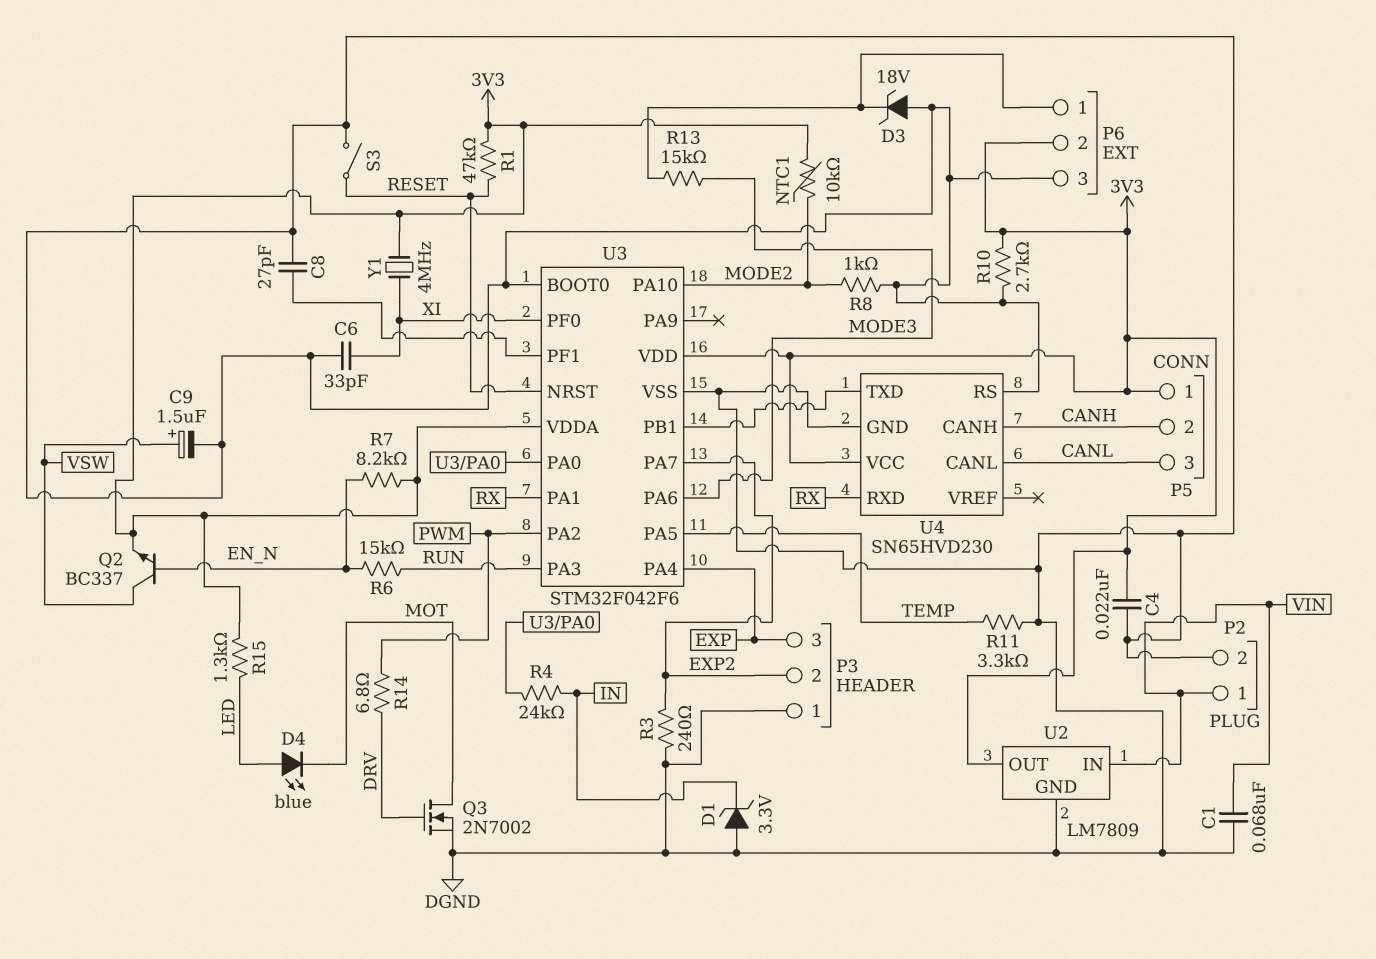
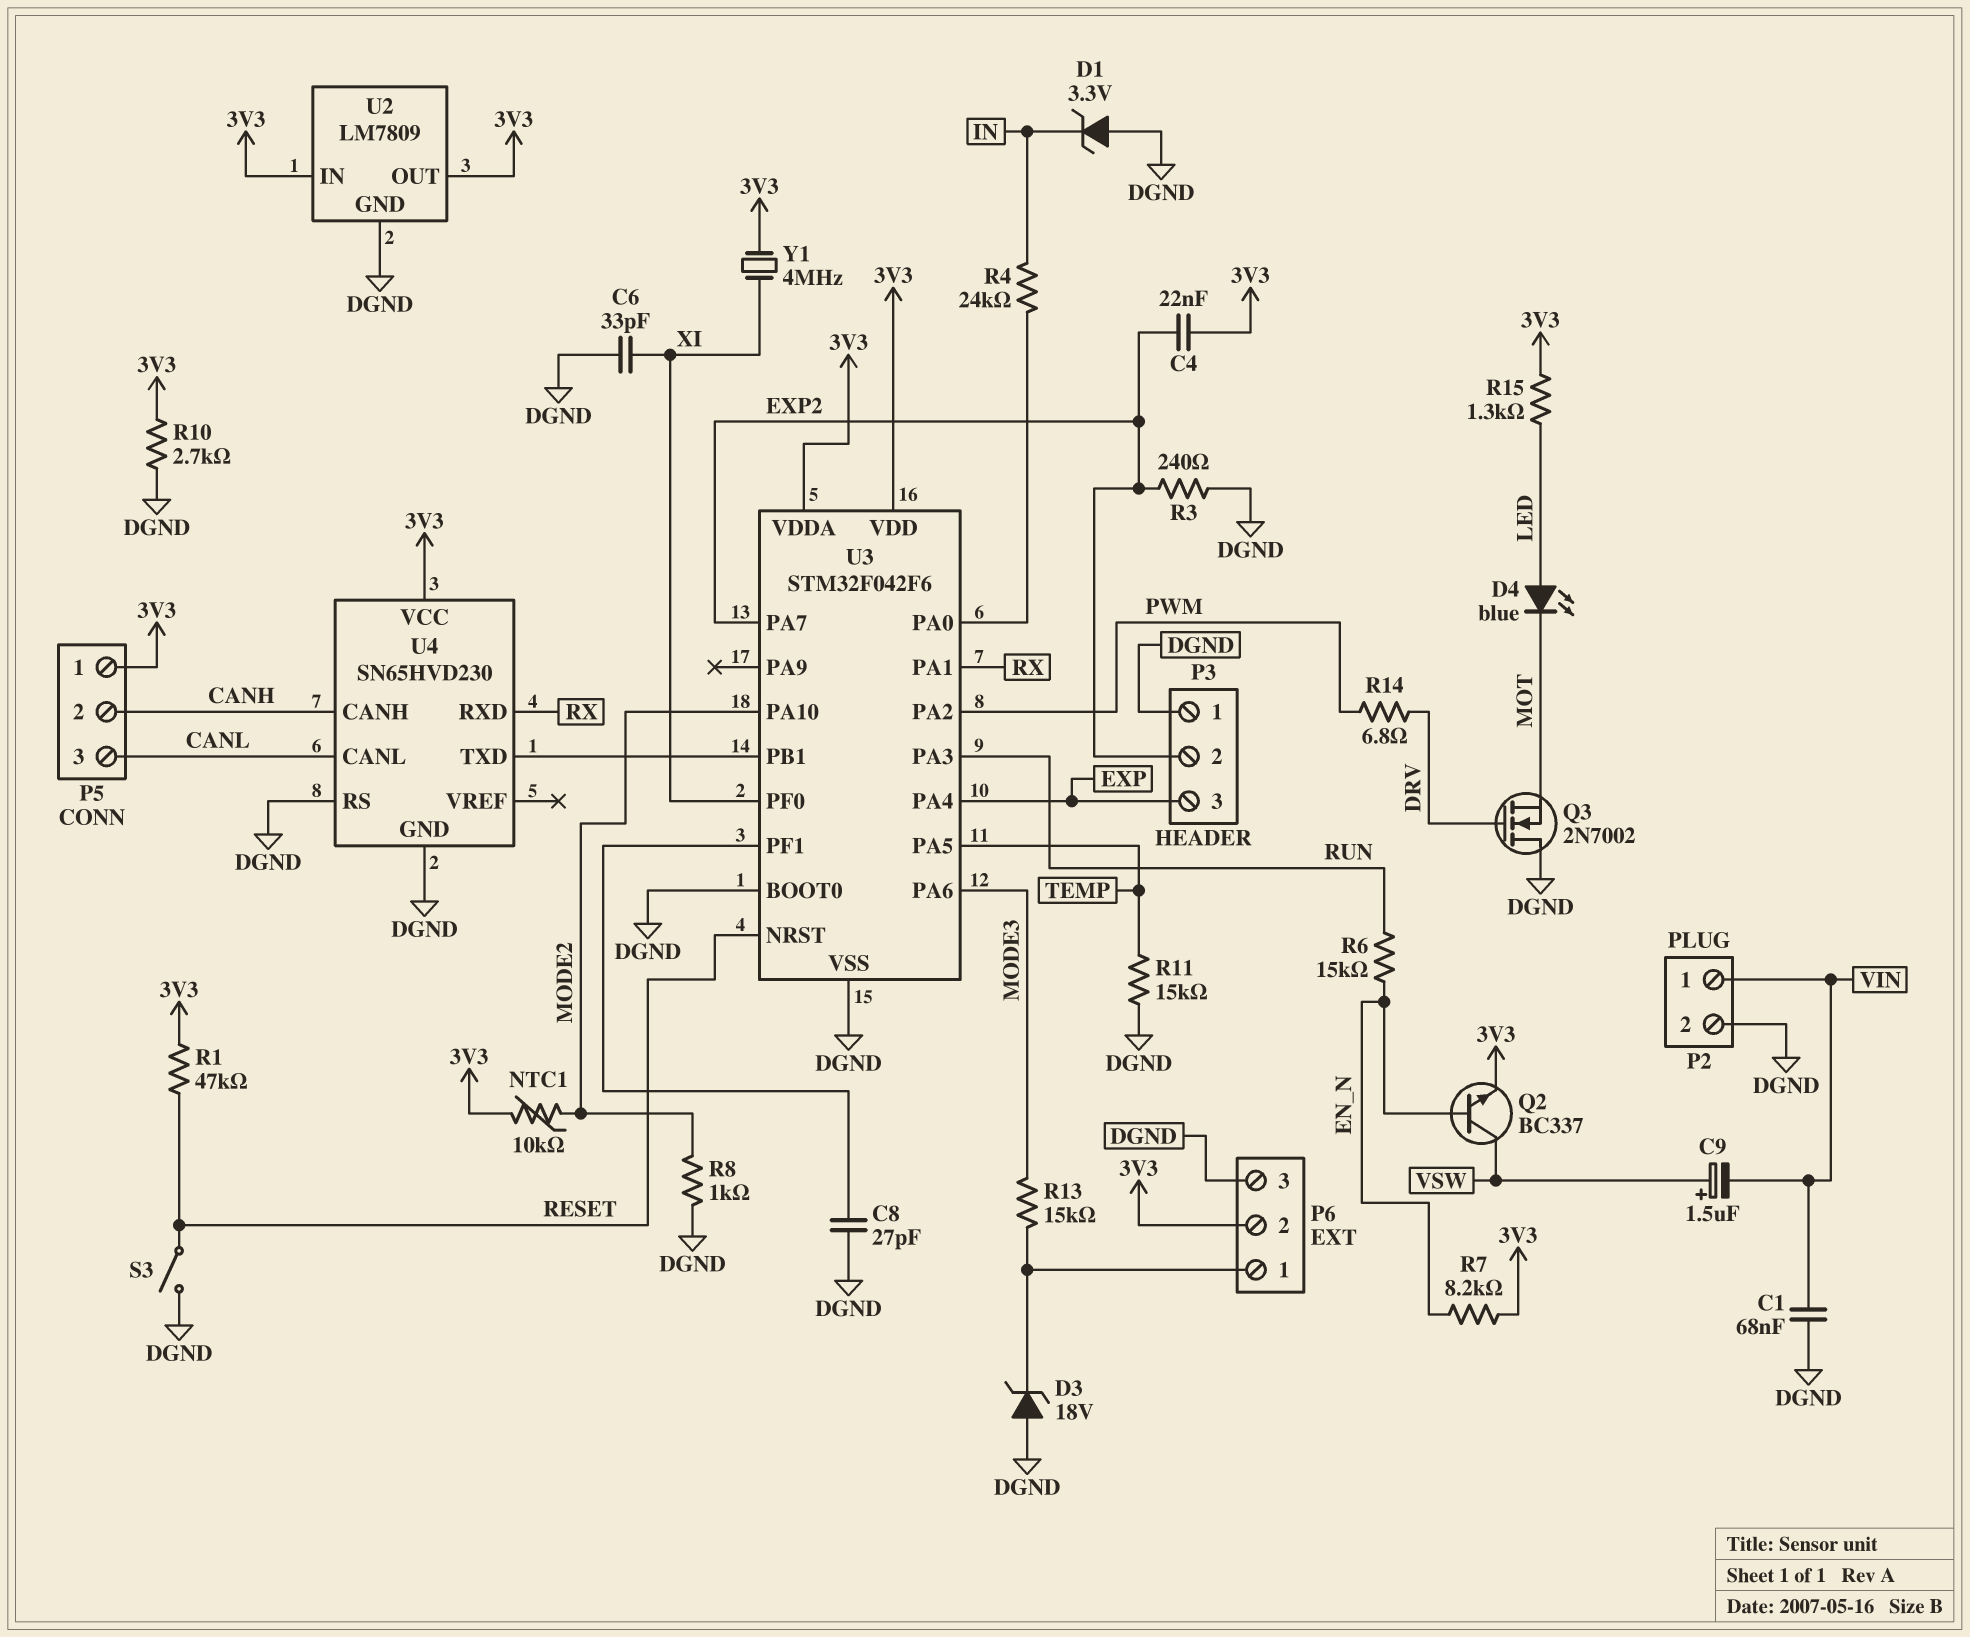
C4: 22nF (3V3, DGND) -> 22nF (3V3, EXP2)
C9: 1.5uF (plus VSW, minus DGND) -> 1.5uF (plus VSW, minus VIN)
Q3: NMOS 2N7002 (G DRV, D MOT, S DGND) -> NMOS 2N7002 (G DRV, D DGND, S MOT)
R11: 3.3k (DGND, TEMP) -> 15k (DGND, TEMP)
U2 pin IN: VIN -> 3V3

